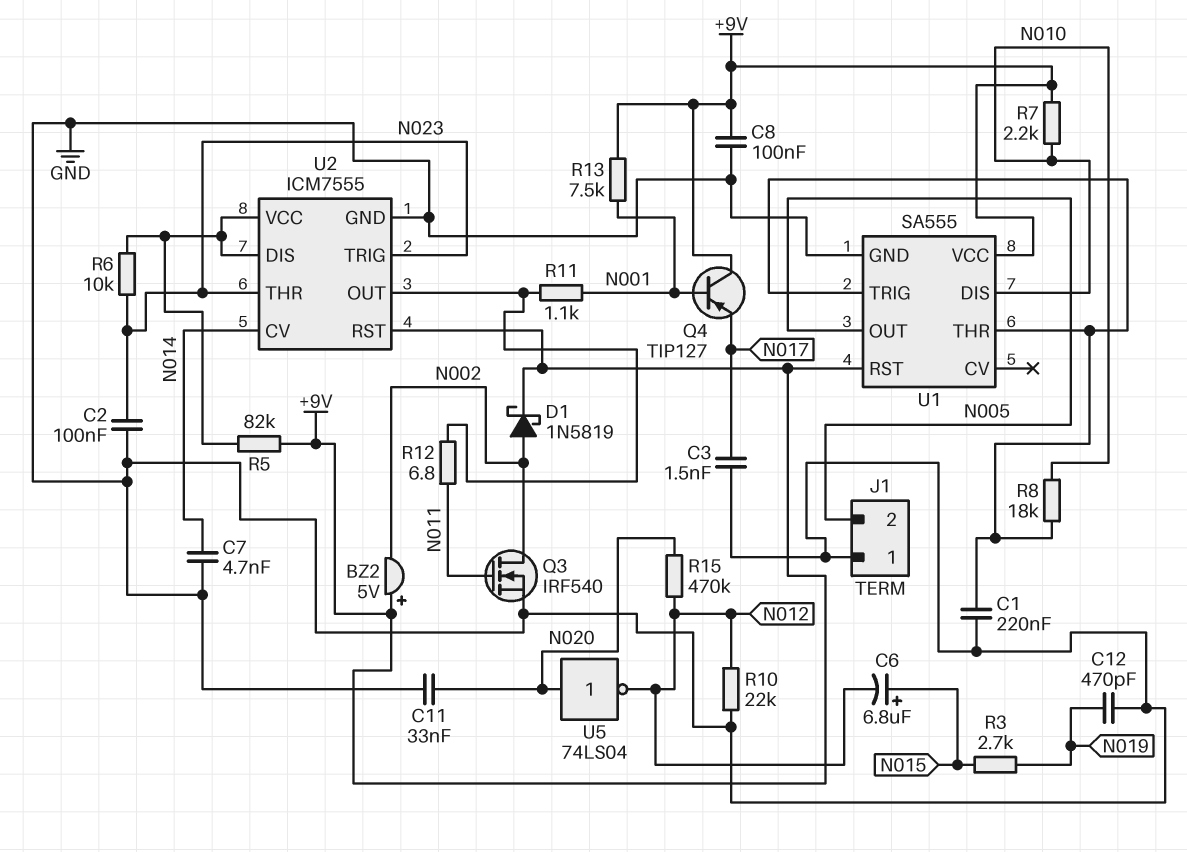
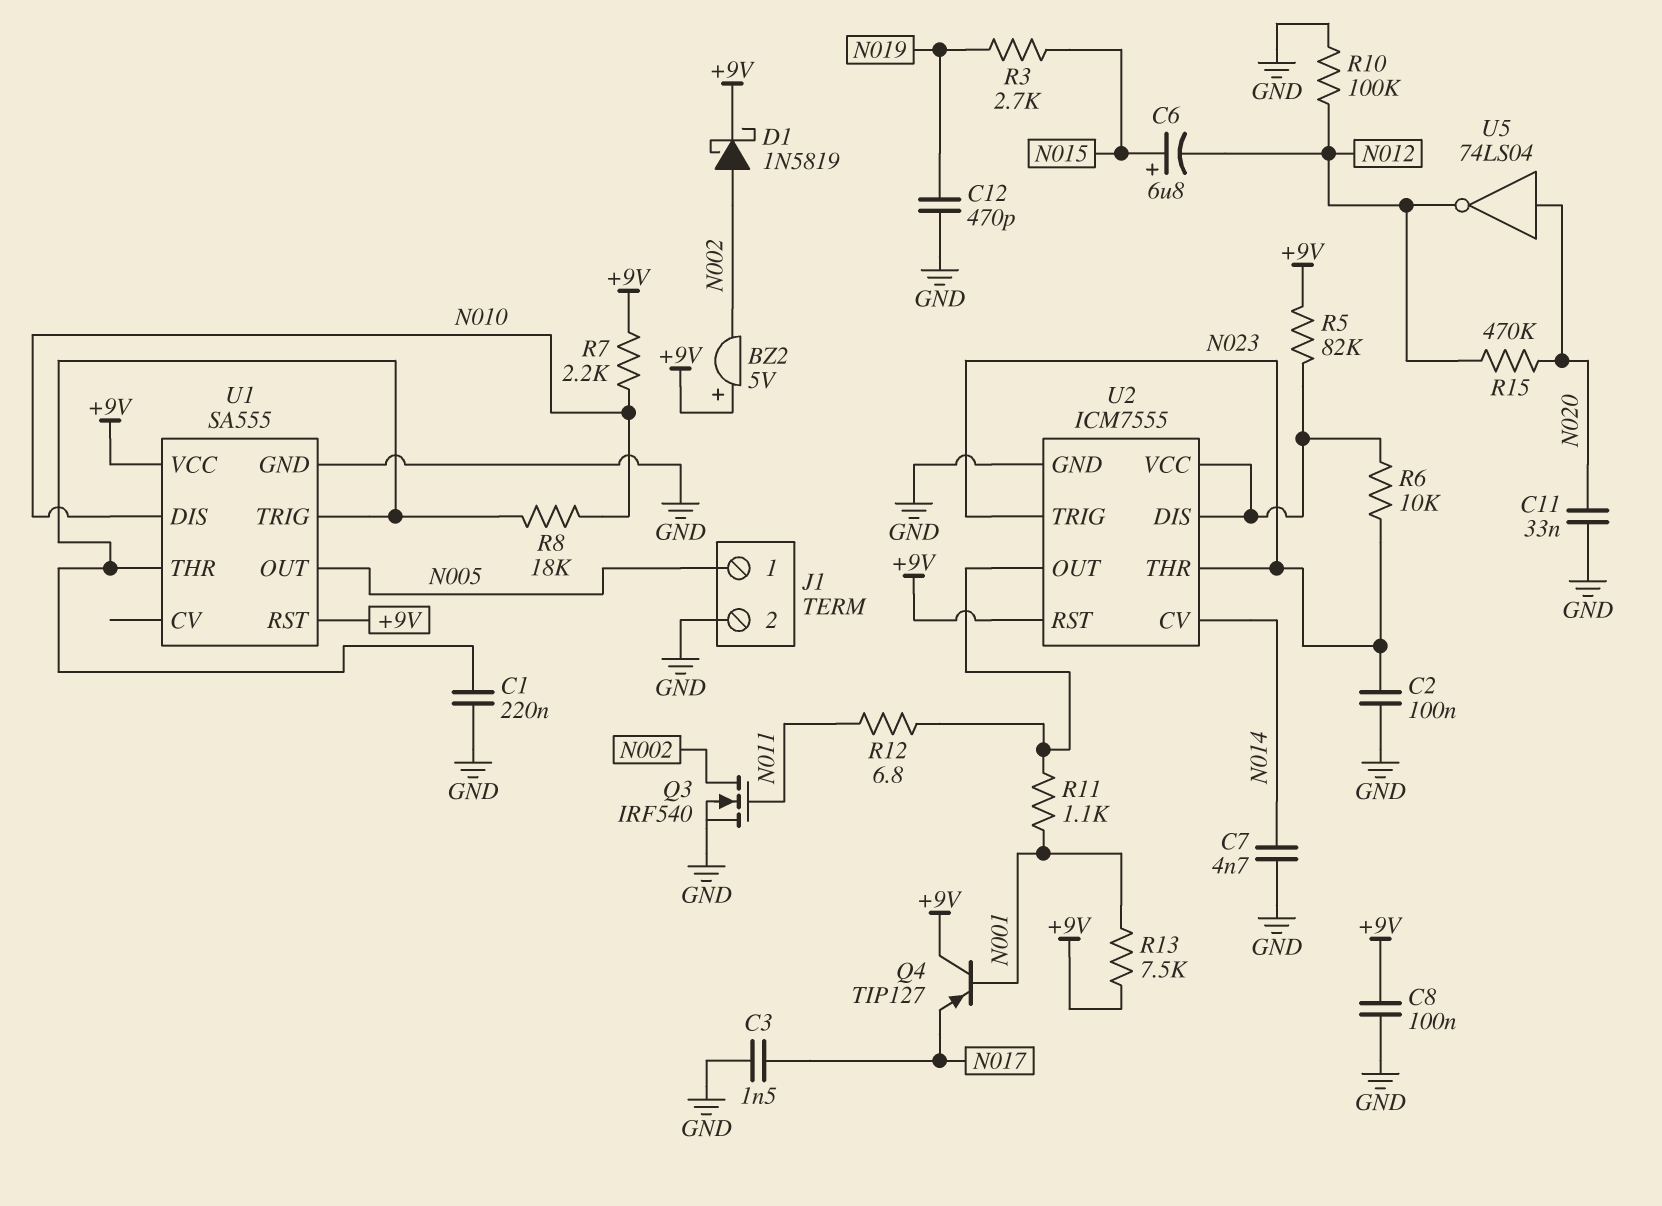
J1 pin 1: GND -> N005
J1 pin 2: N005 -> GND
R10: 22k (GND, N012) -> 100k (GND, N012)

